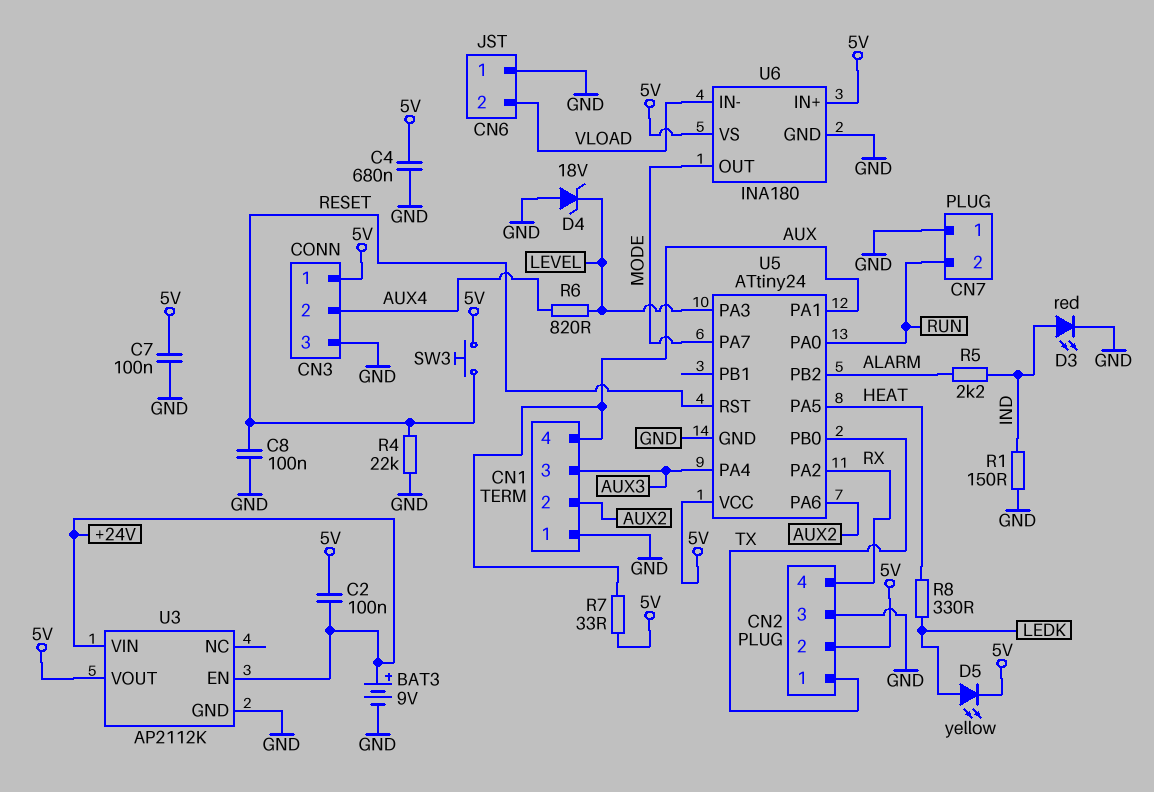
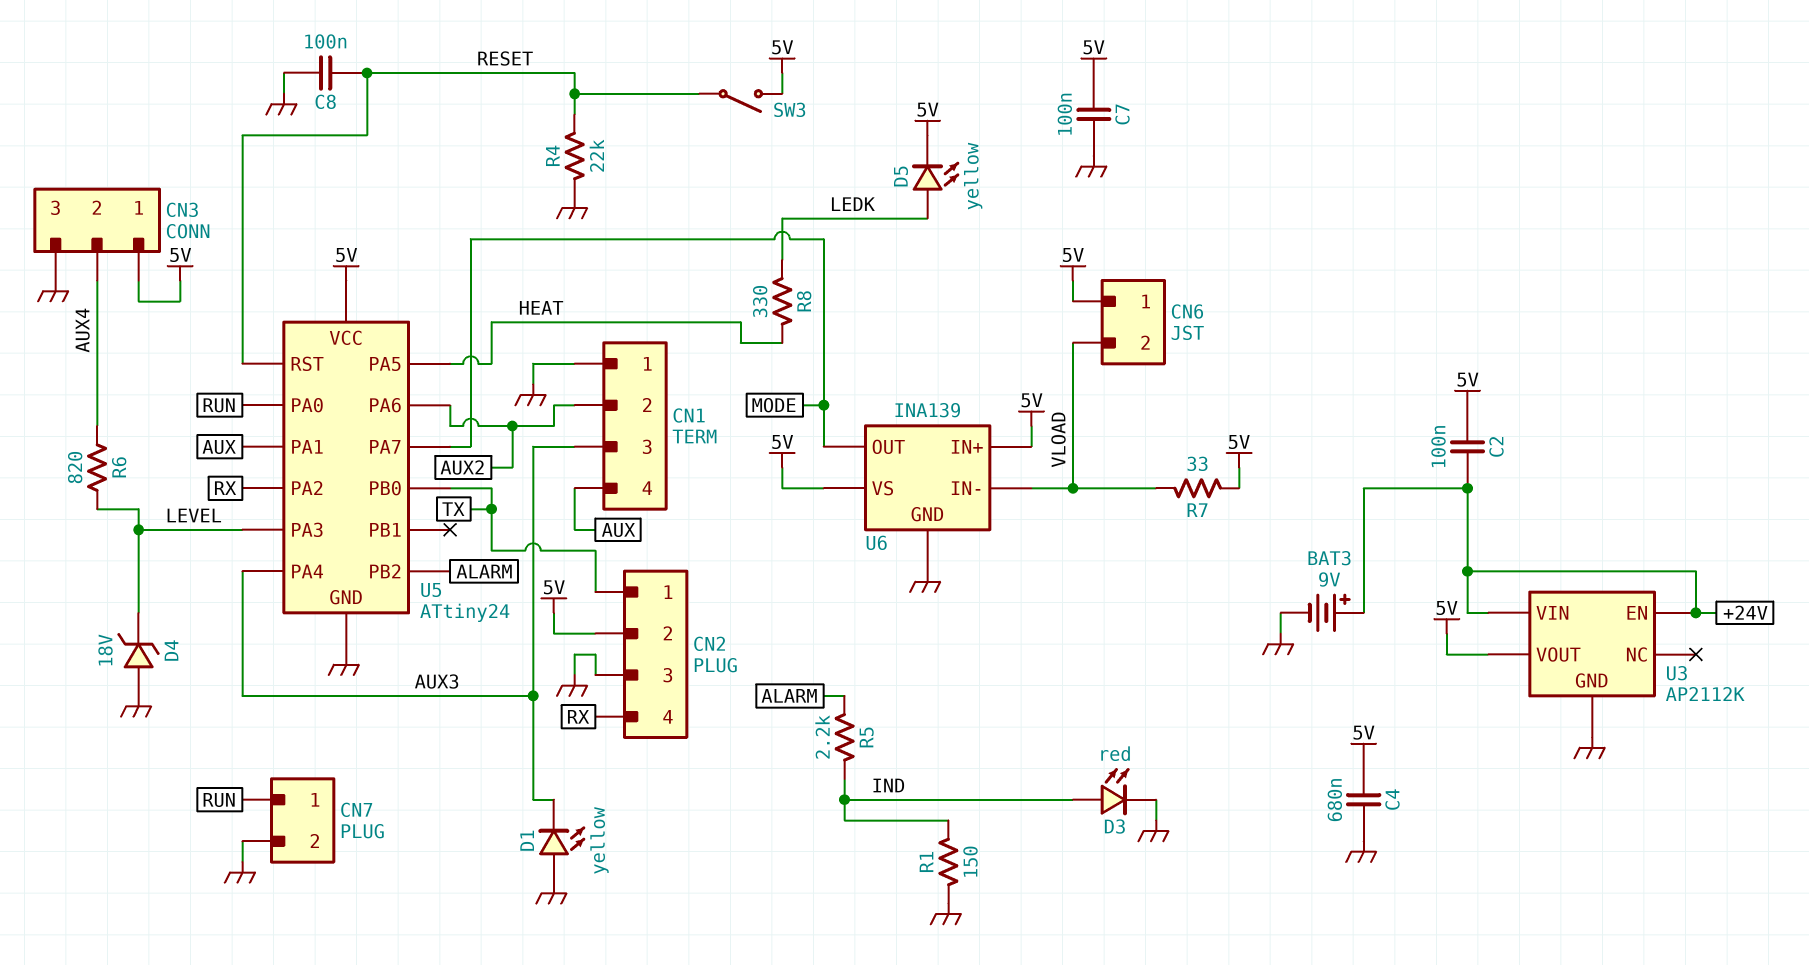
CN6 pin 1: GND -> 5V
CN7 pin 1: GND -> RUN
CN7 pin 2: RUN -> GND
D1: none -> LED yellow (A GND, K AUX3)
R7: 33 (5V, AUX) -> 33 (5V, VLOAD)
SW3: button (5V, RESET) -> switch (5V, RESET)
U6: INA180 -> INA139

